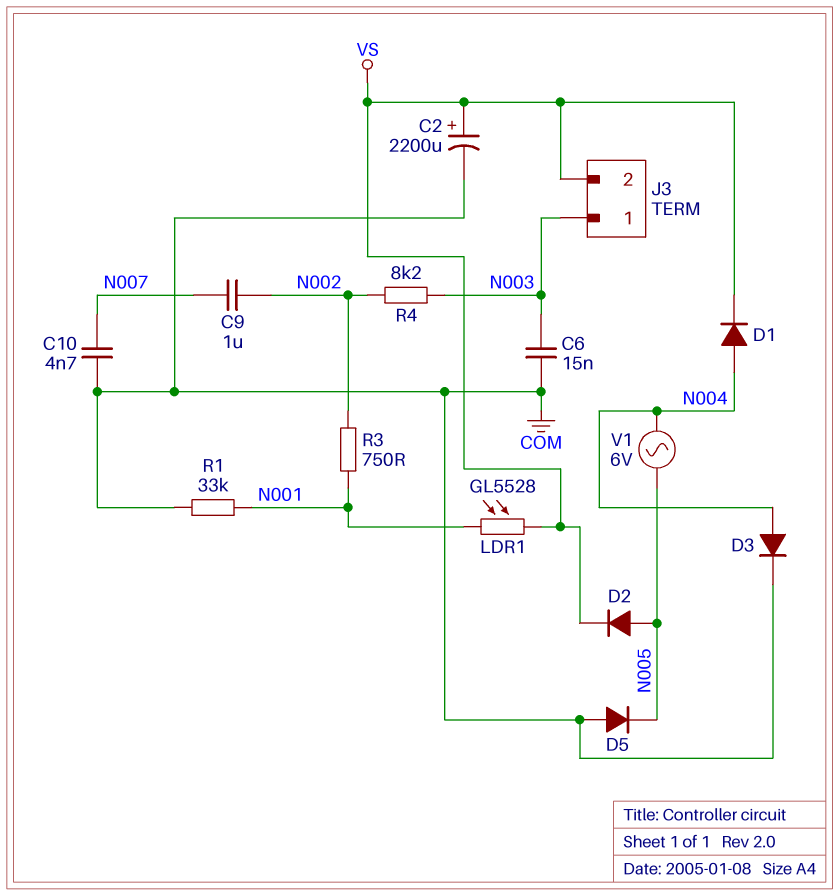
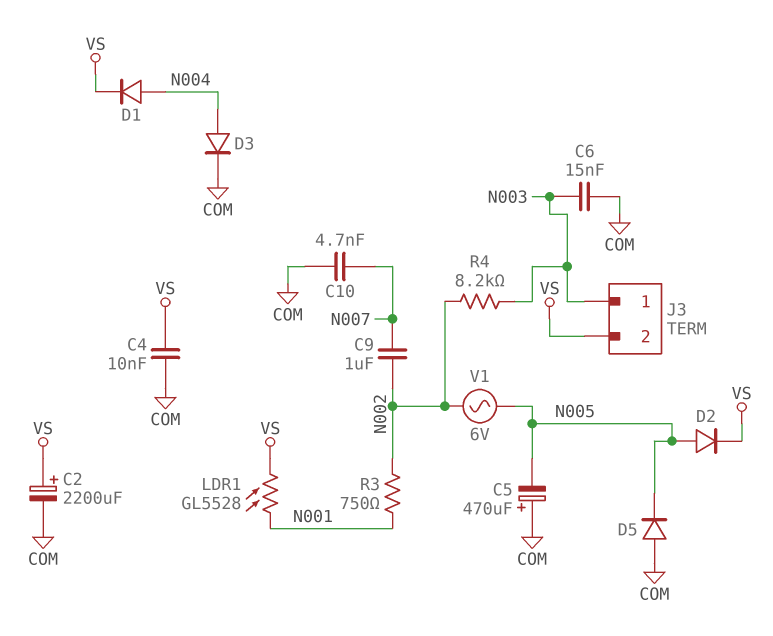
C4: none -> 10nF (COM, VS)
C5: none -> 470uF (plus COM, minus N005)
R1: 33k (COM, N001) -> none
V1: AC 6V (N004, N005) -> AC 6V (N002, N005)

